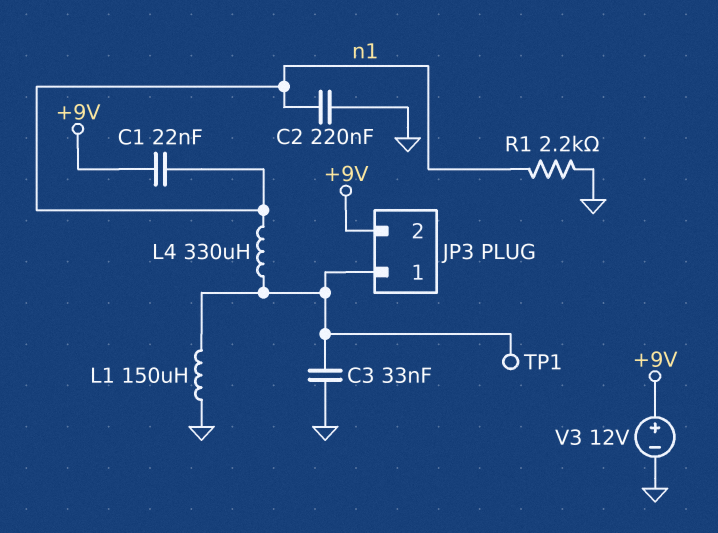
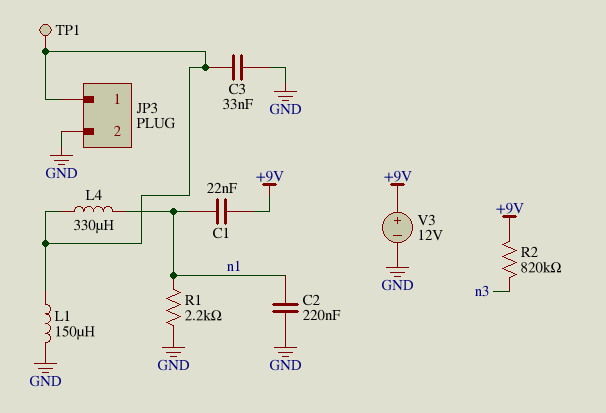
JP3 pin 2: +9V -> GND
R2: none -> 820k (+9V, n3)

